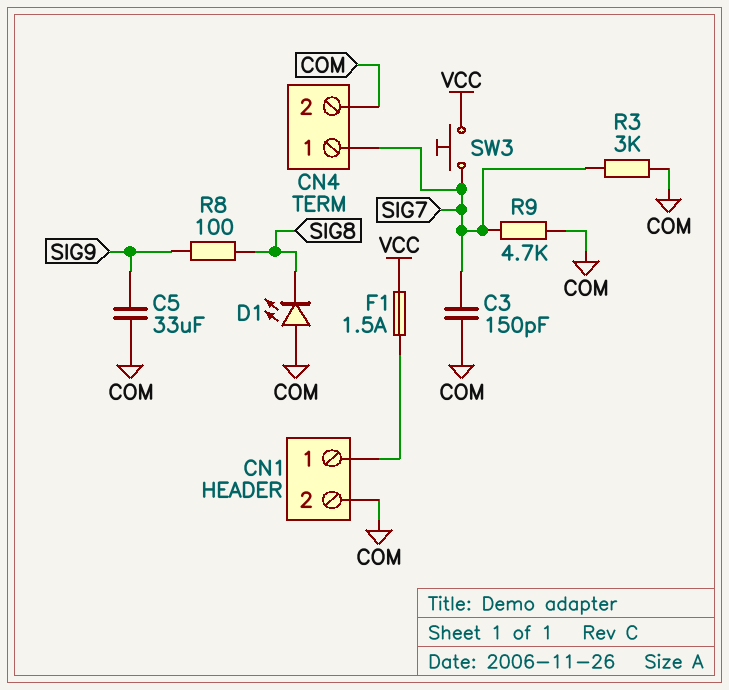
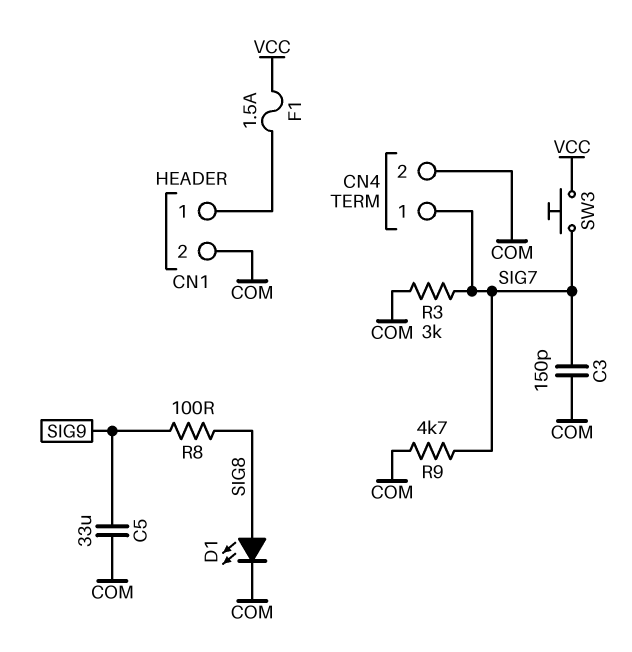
D1: LED (A COM, K SIG8) -> LED (A SIG8, K COM)

